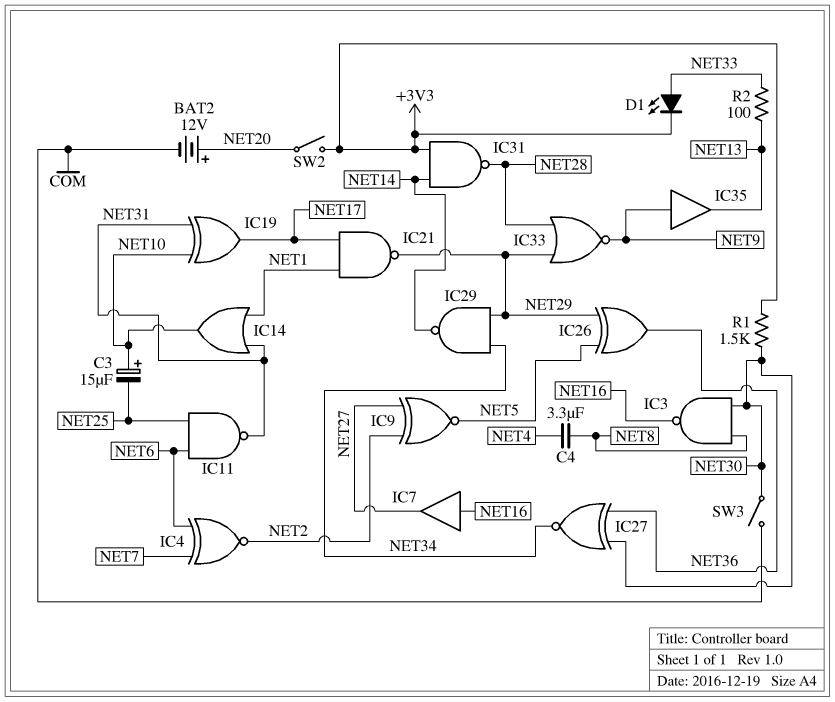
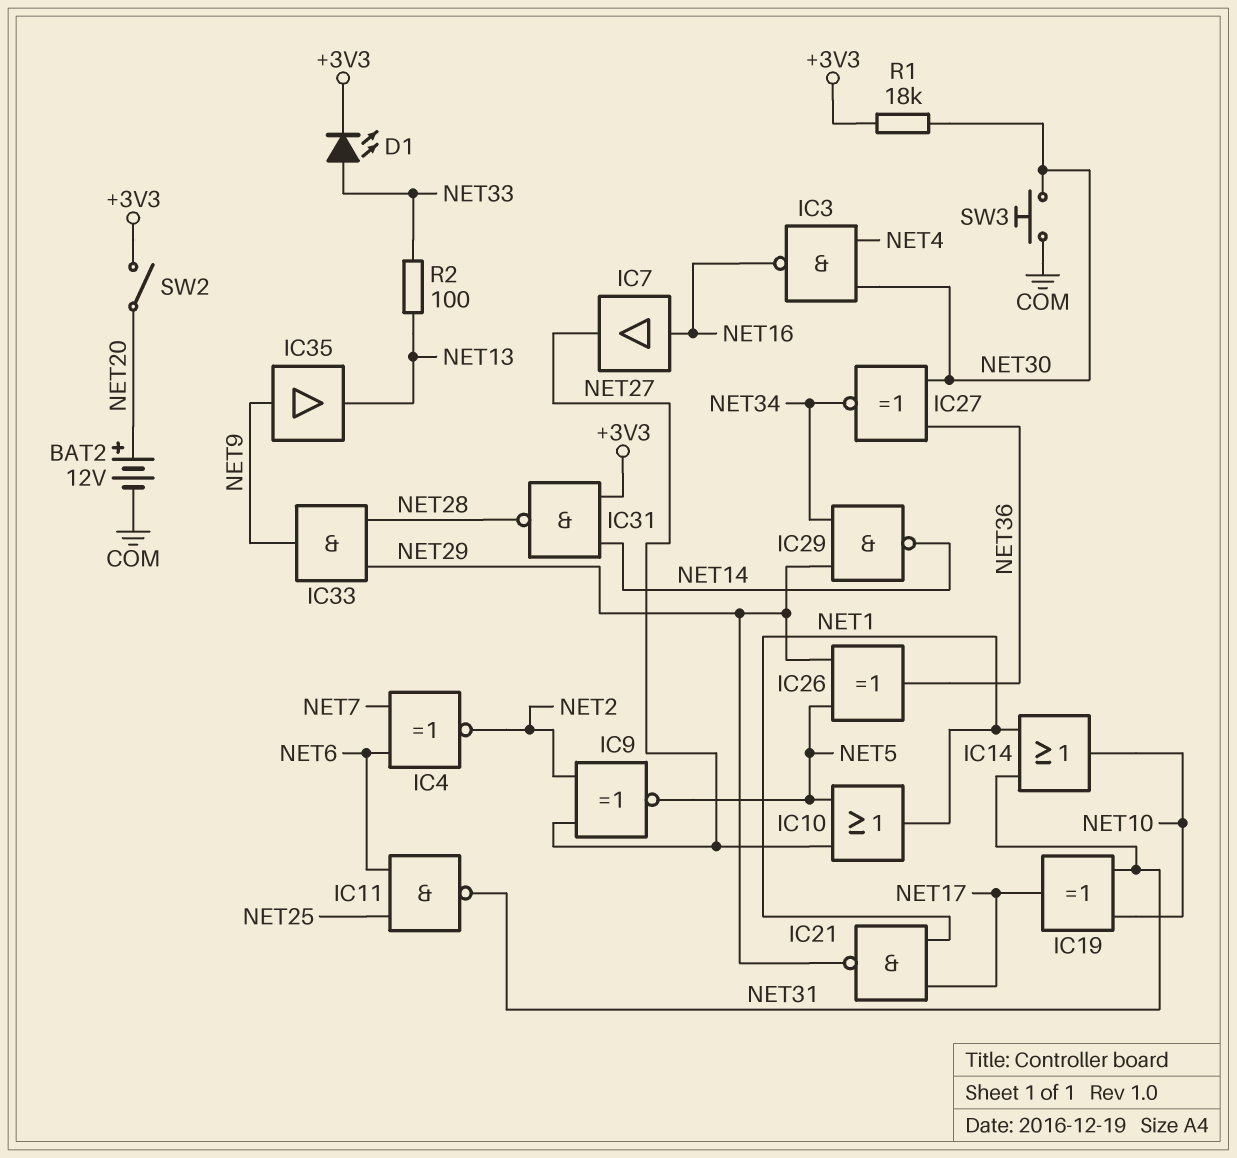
C3: 15uF (plus NET10, minus NET25) -> none
C4: 3.3uF (NET4, NET8) -> none
IC3: NAND (in NET8, in NET30, out NET16) -> NAND (in NET4, in NET30, out NET16)
IC10: none -> OR (in NET5, in NET27, out NET1)
IC33: NOR (in NET28, in NET29, out NET9) -> AND (in NET28, in NET29, out NET9)
R1: 1.5k (+3V3, NET30) -> 18k (+3V3, NET30)
SW3: switch (COM, NET30) -> button (COM, NET30)

